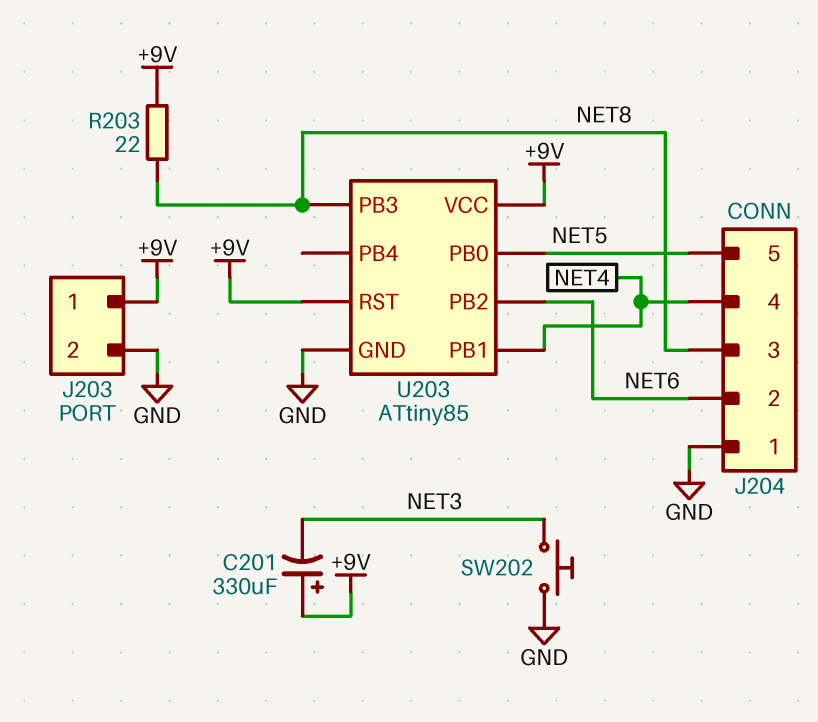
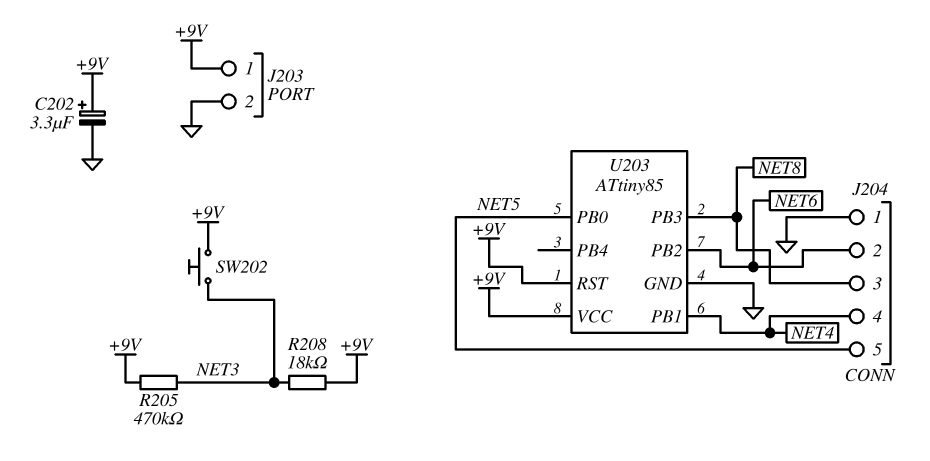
C201: 330uF (plus +9V, minus NET3) -> none
C202: none -> 3.3uF (plus +9V, minus GND)
R203: 22 (+9V, NET8) -> none
R205: none -> 470k (+9V, NET3)
R208: none -> 18k (+9V, NET3)
SW202: button (GND, NET3) -> button (+9V, NET3)

